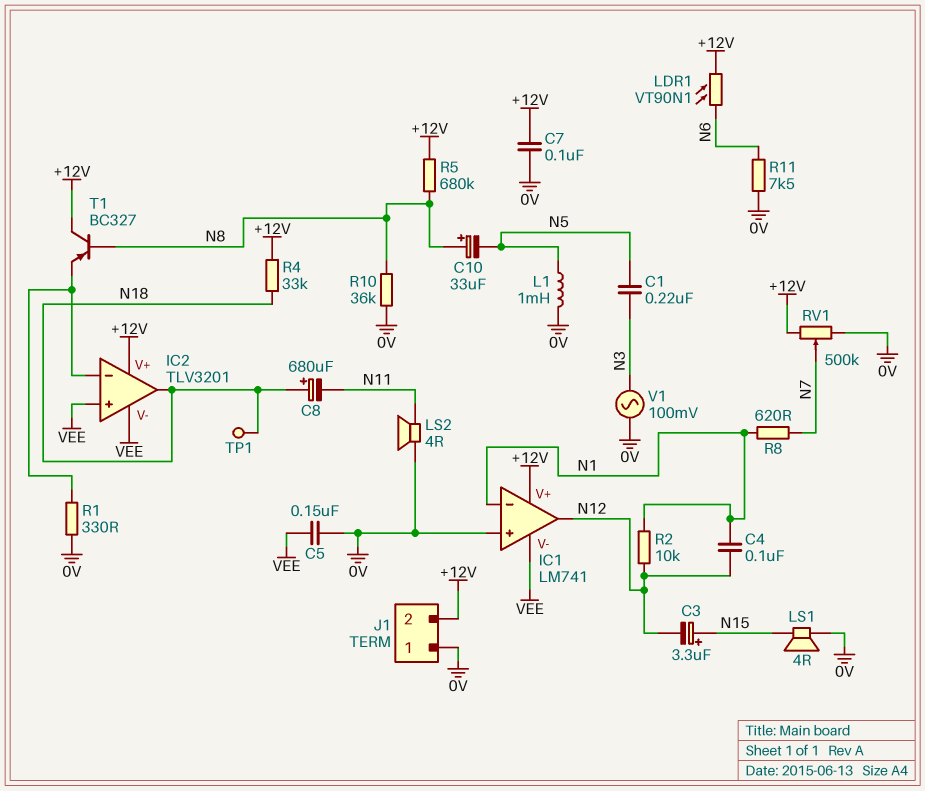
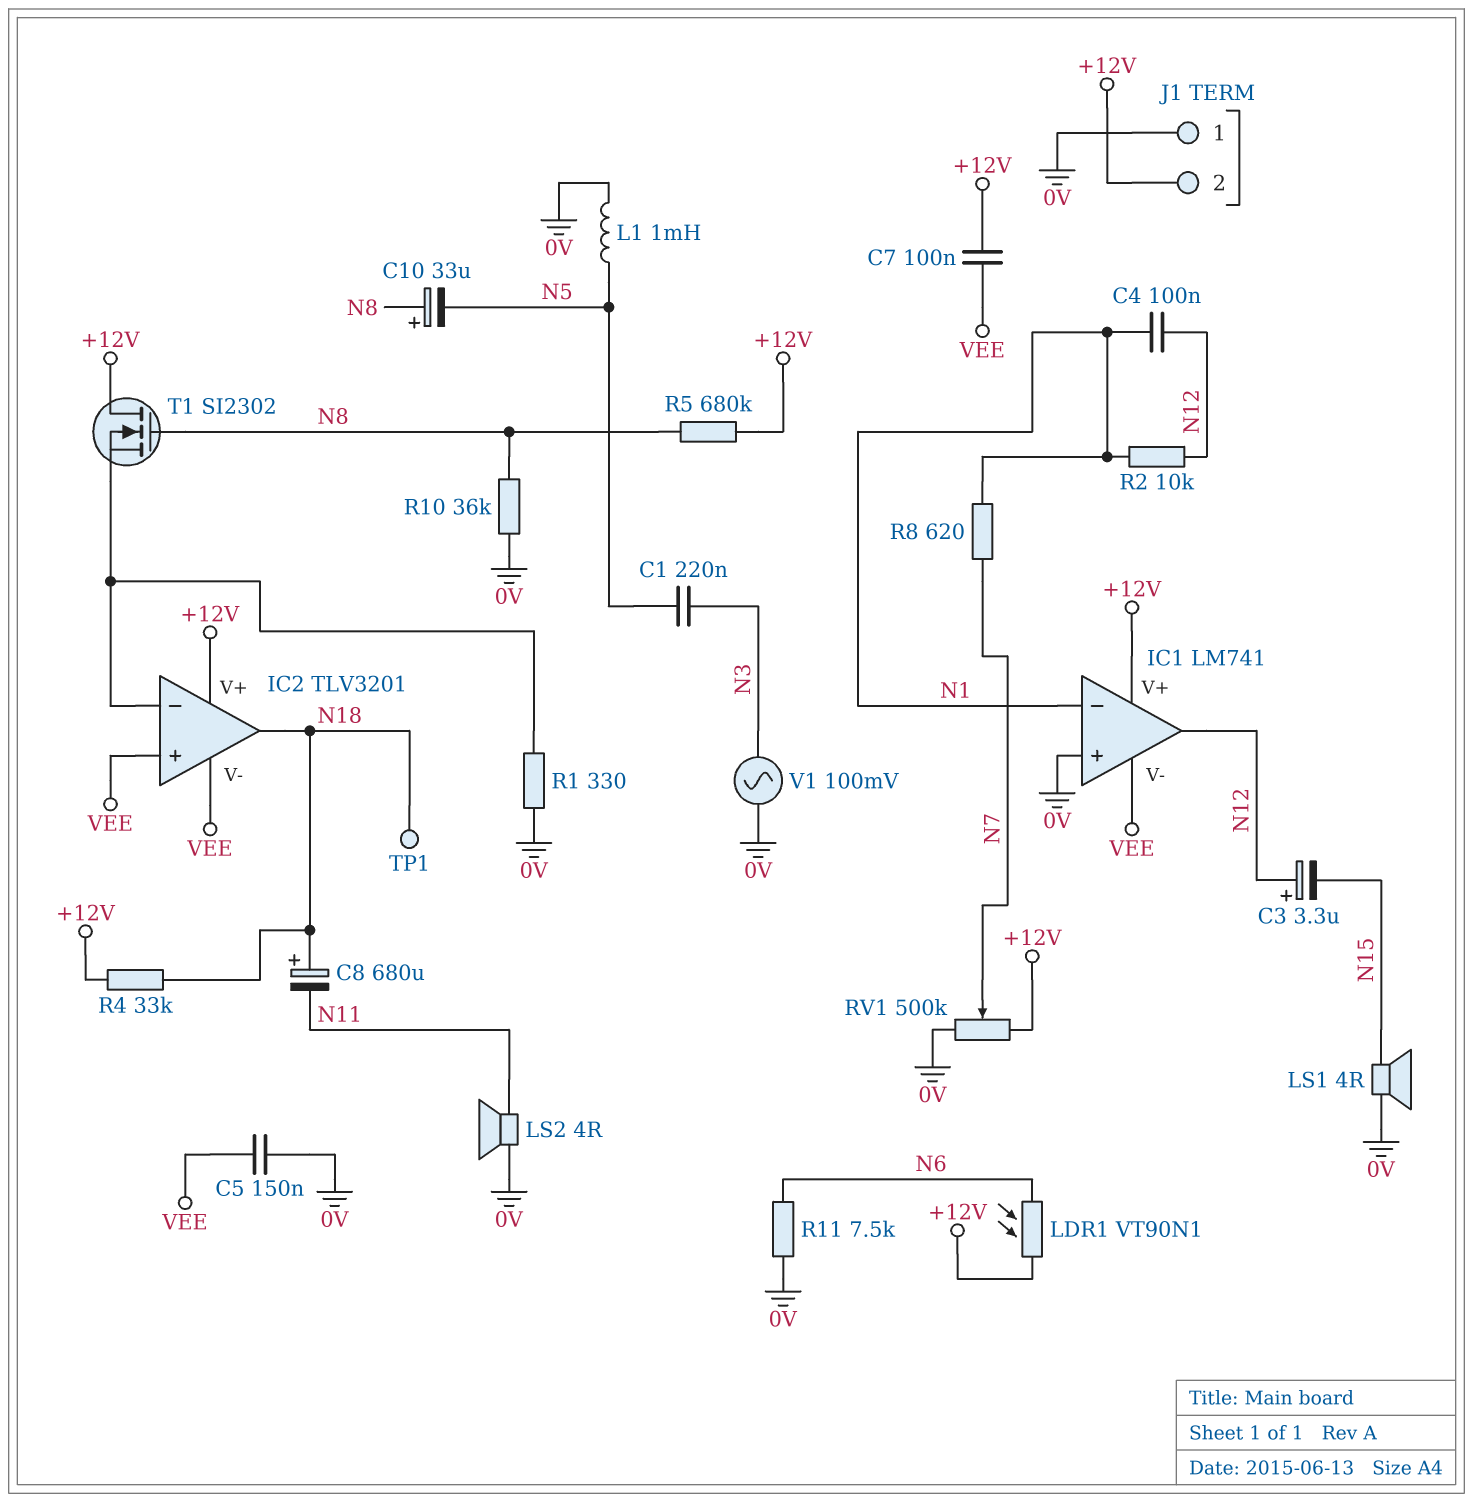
C3: 3.3uF (plus N15, minus N12) -> 3.3uF (plus N12, minus N15)
C7: 100nF (+12V, 0V) -> 100nF (+12V, VEE)
T1: PNP BC327 (B N8, C +12V, E IC2/in-) -> NMOS SI2302 (G N8, D +12V, S IC2/in-)

